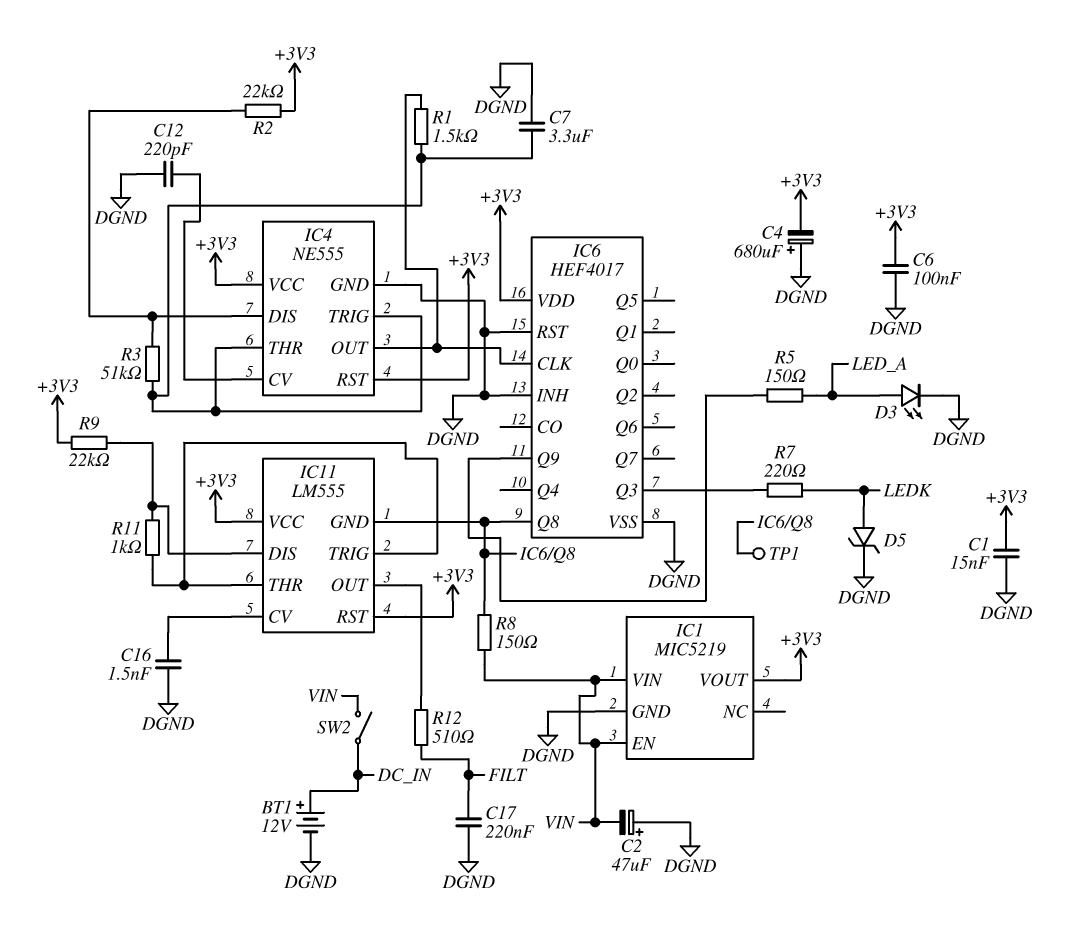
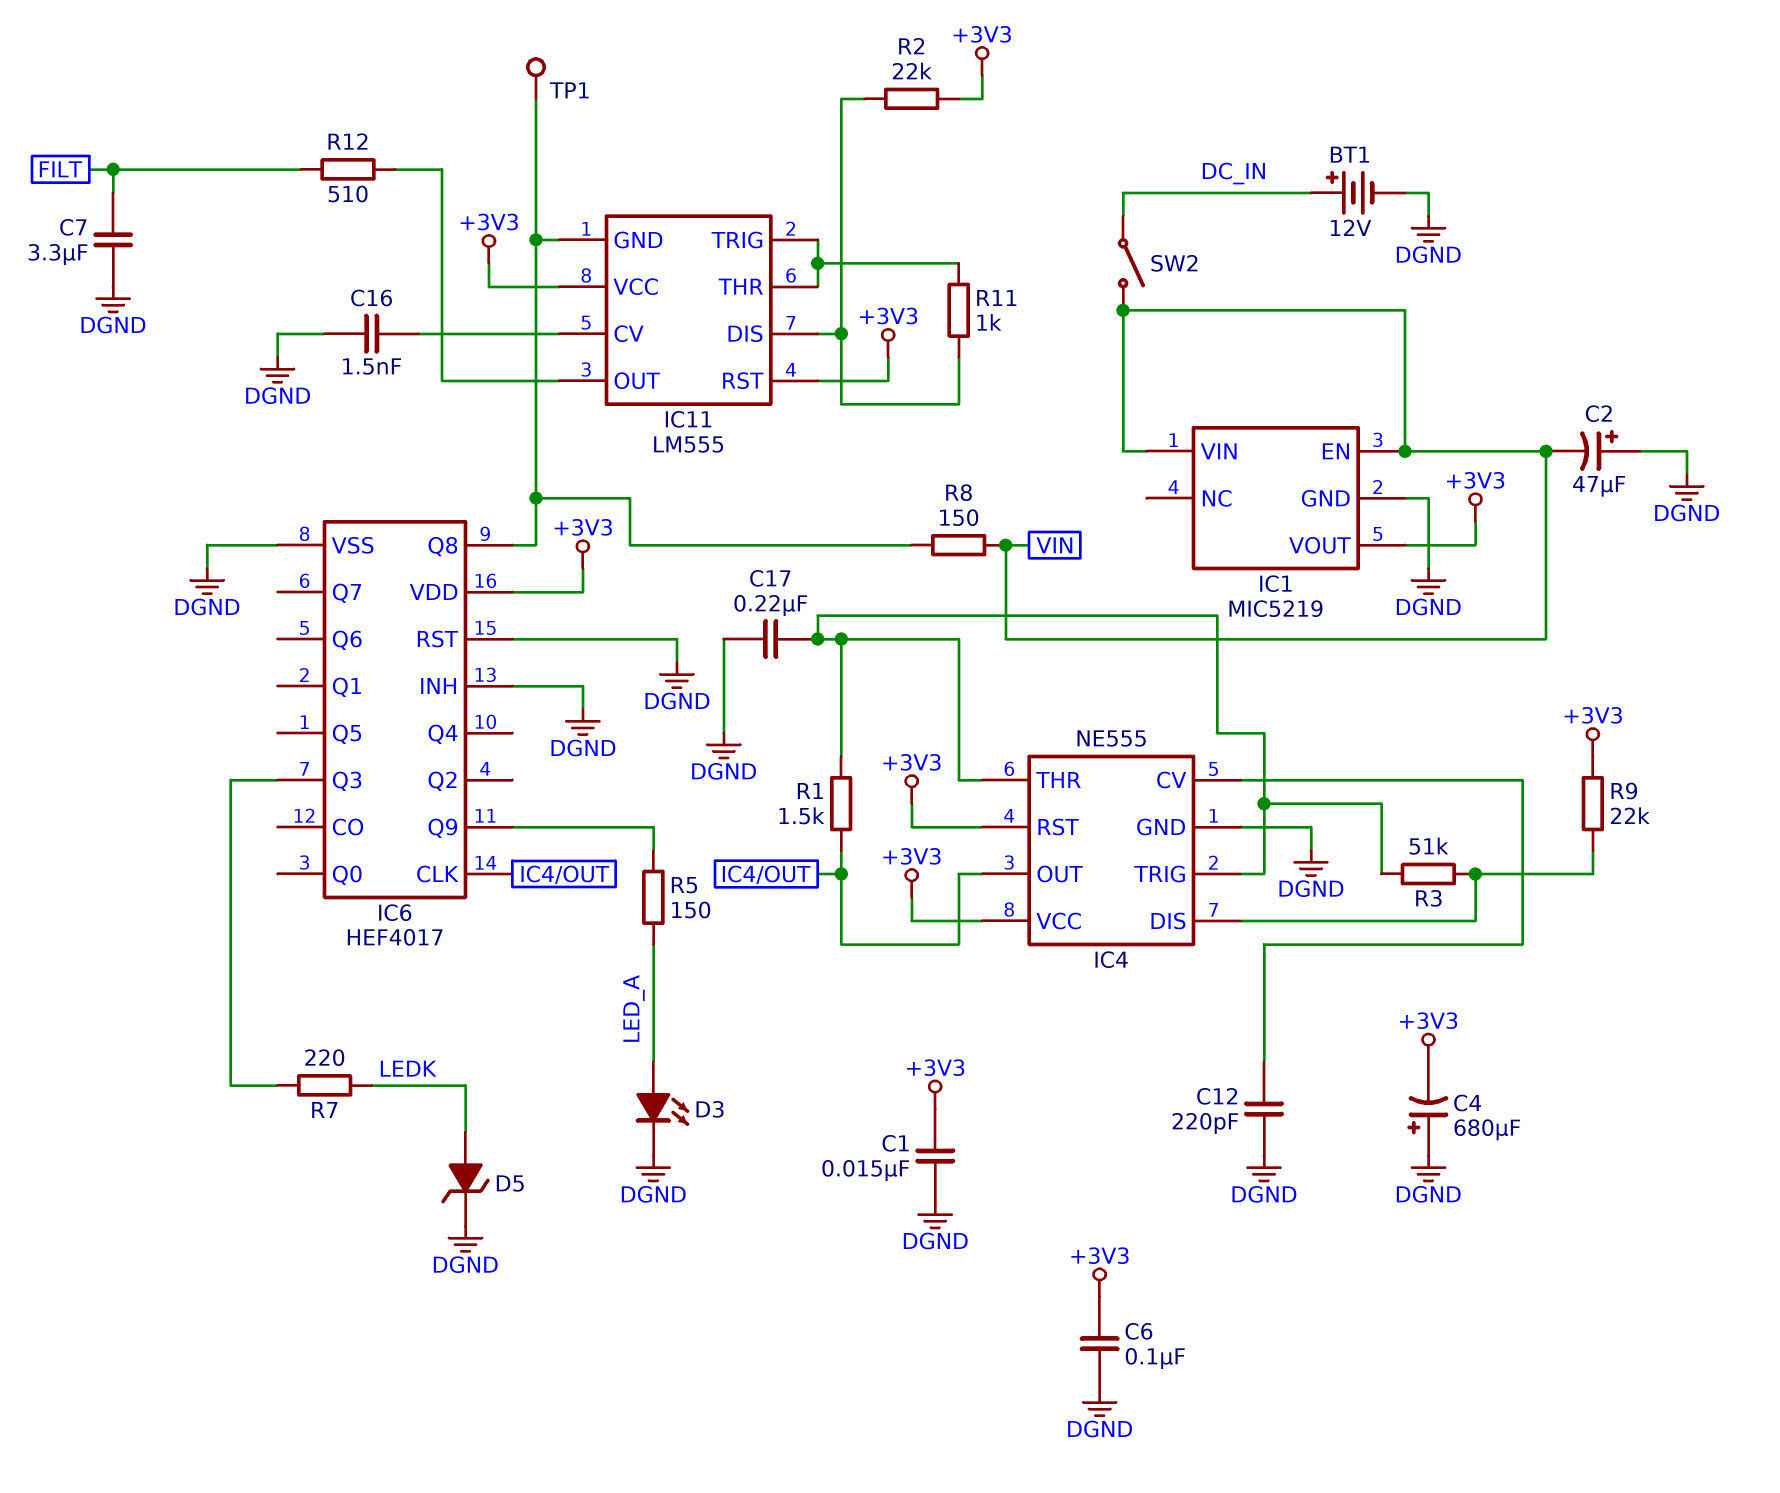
C7: 3.3uF (DGND, IC4/THR) -> 3.3uF (DGND, FILT)
C17: 220nF (DGND, FILT) -> 220nF (DGND, IC4/THR)
R2: 22k (+3V3, IC4/DIS) -> 22k (+3V3, IC11/DIS)
R9: 22k (+3V3, IC11/DIS) -> 22k (+3V3, IC4/DIS)

